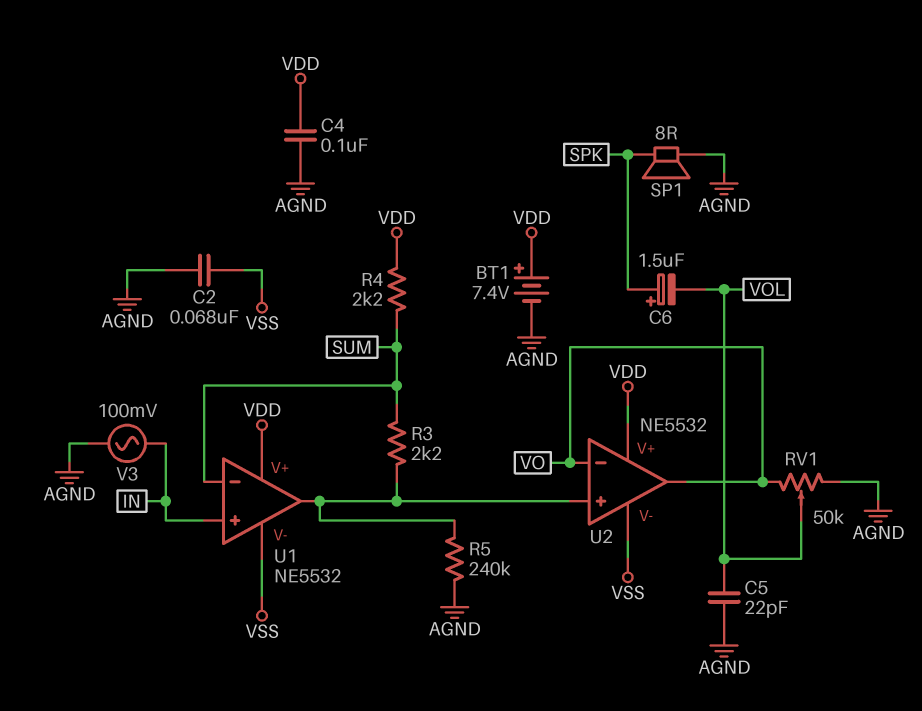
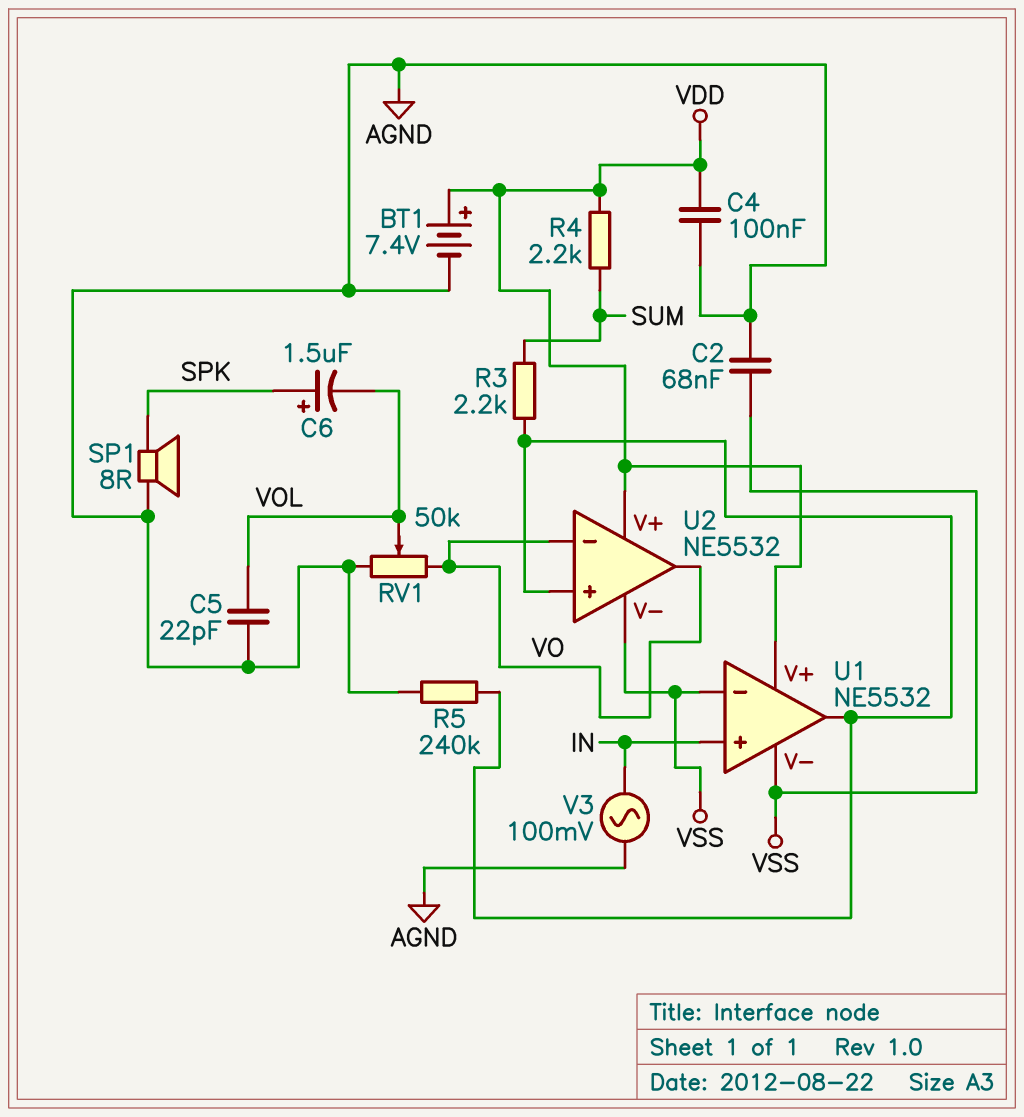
U1 pin in-: SUM -> VSS

